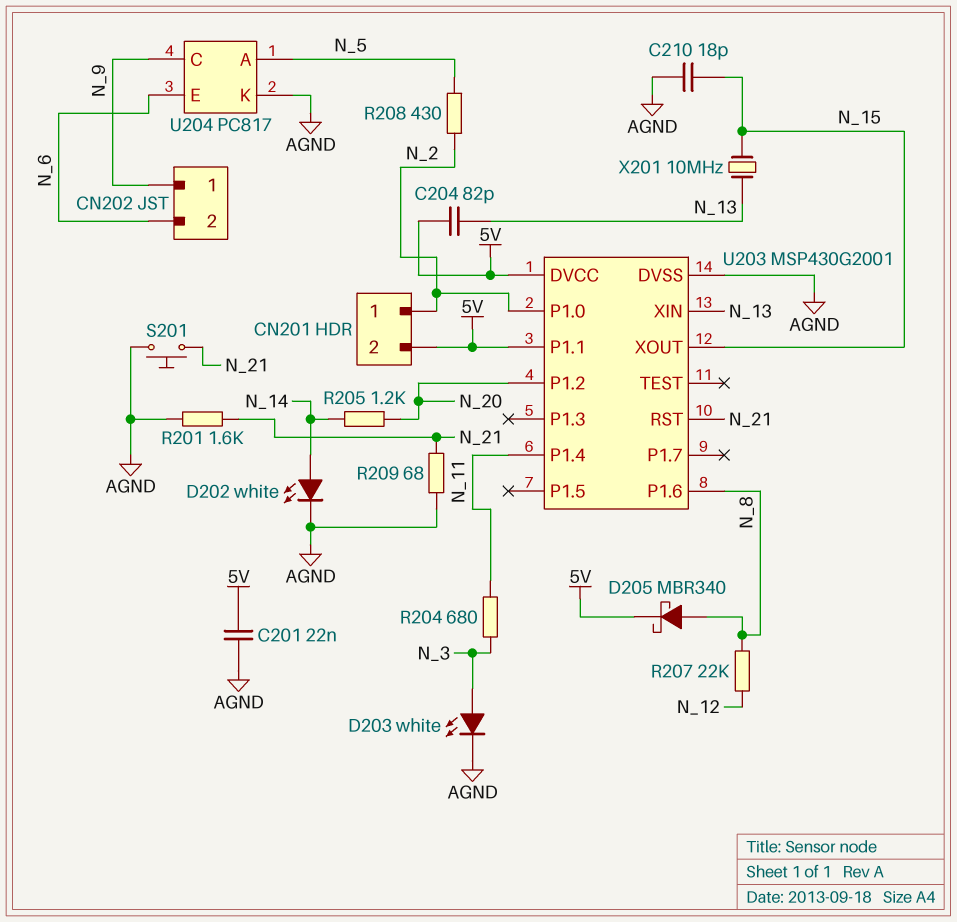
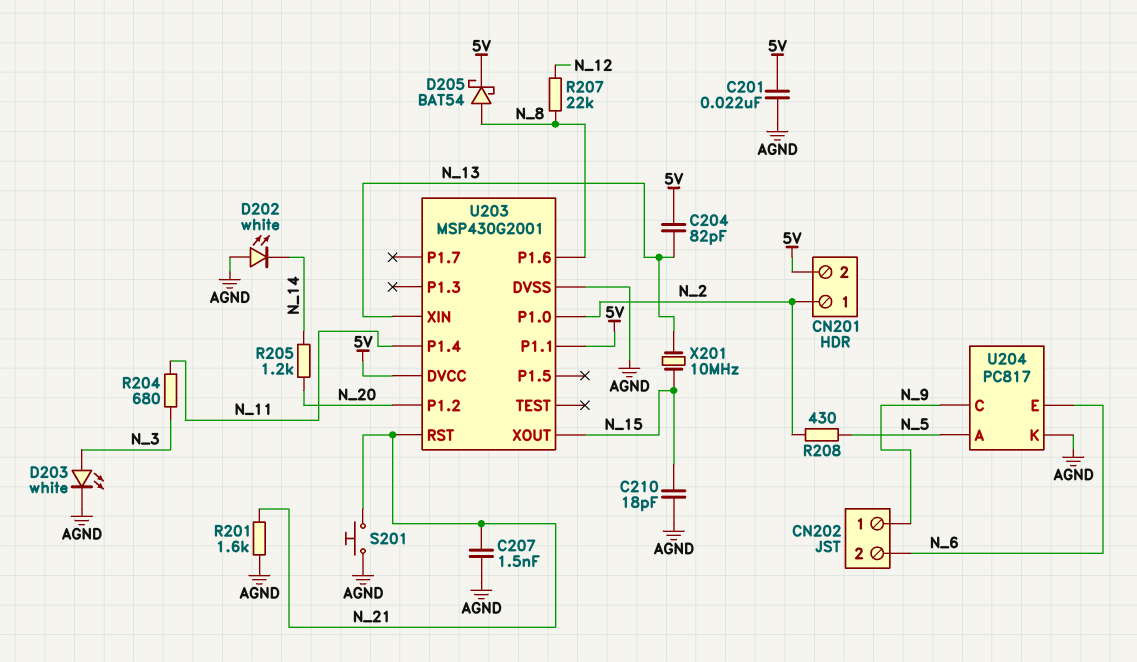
C207: none -> 1.5nF (AGND, N_21)
D202: LED white (A N_14, K AGND) -> LED white (A AGND, K N_14)
D205: schottky MBR340 (A N_8, K 5V) -> schottky BAT54 (A N_8, K 5V)
R209: 68 (AGND, N_21) -> none

